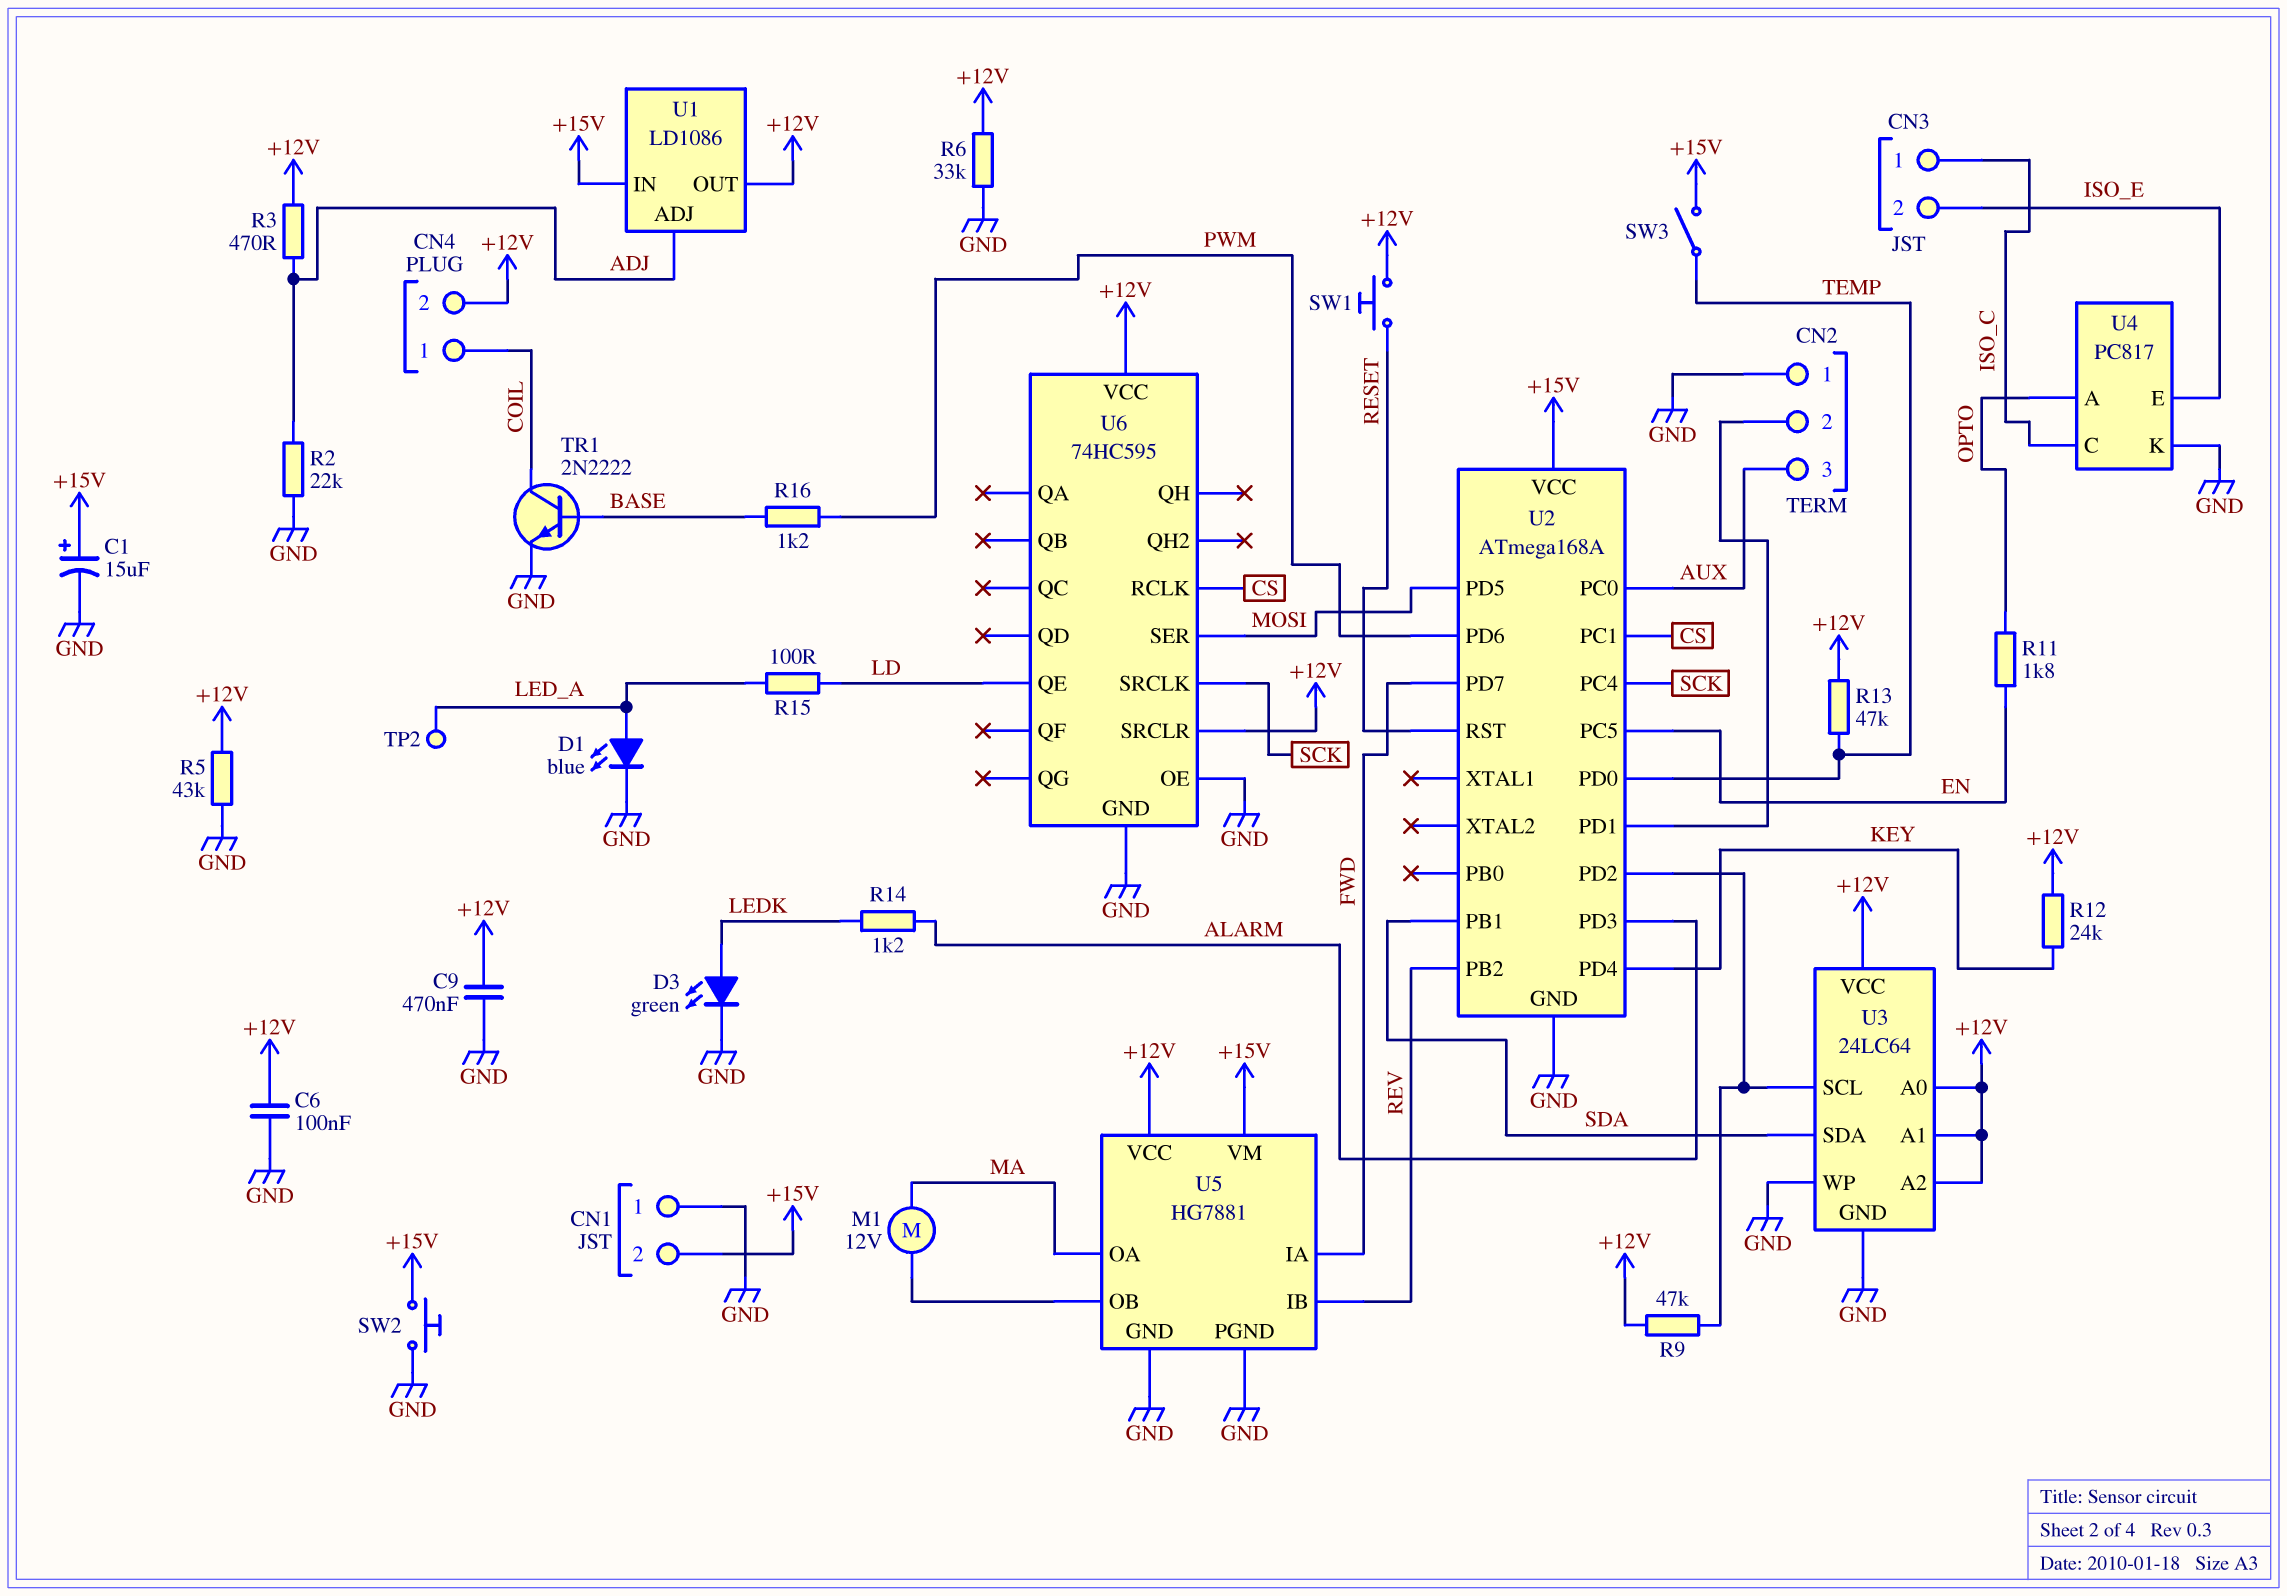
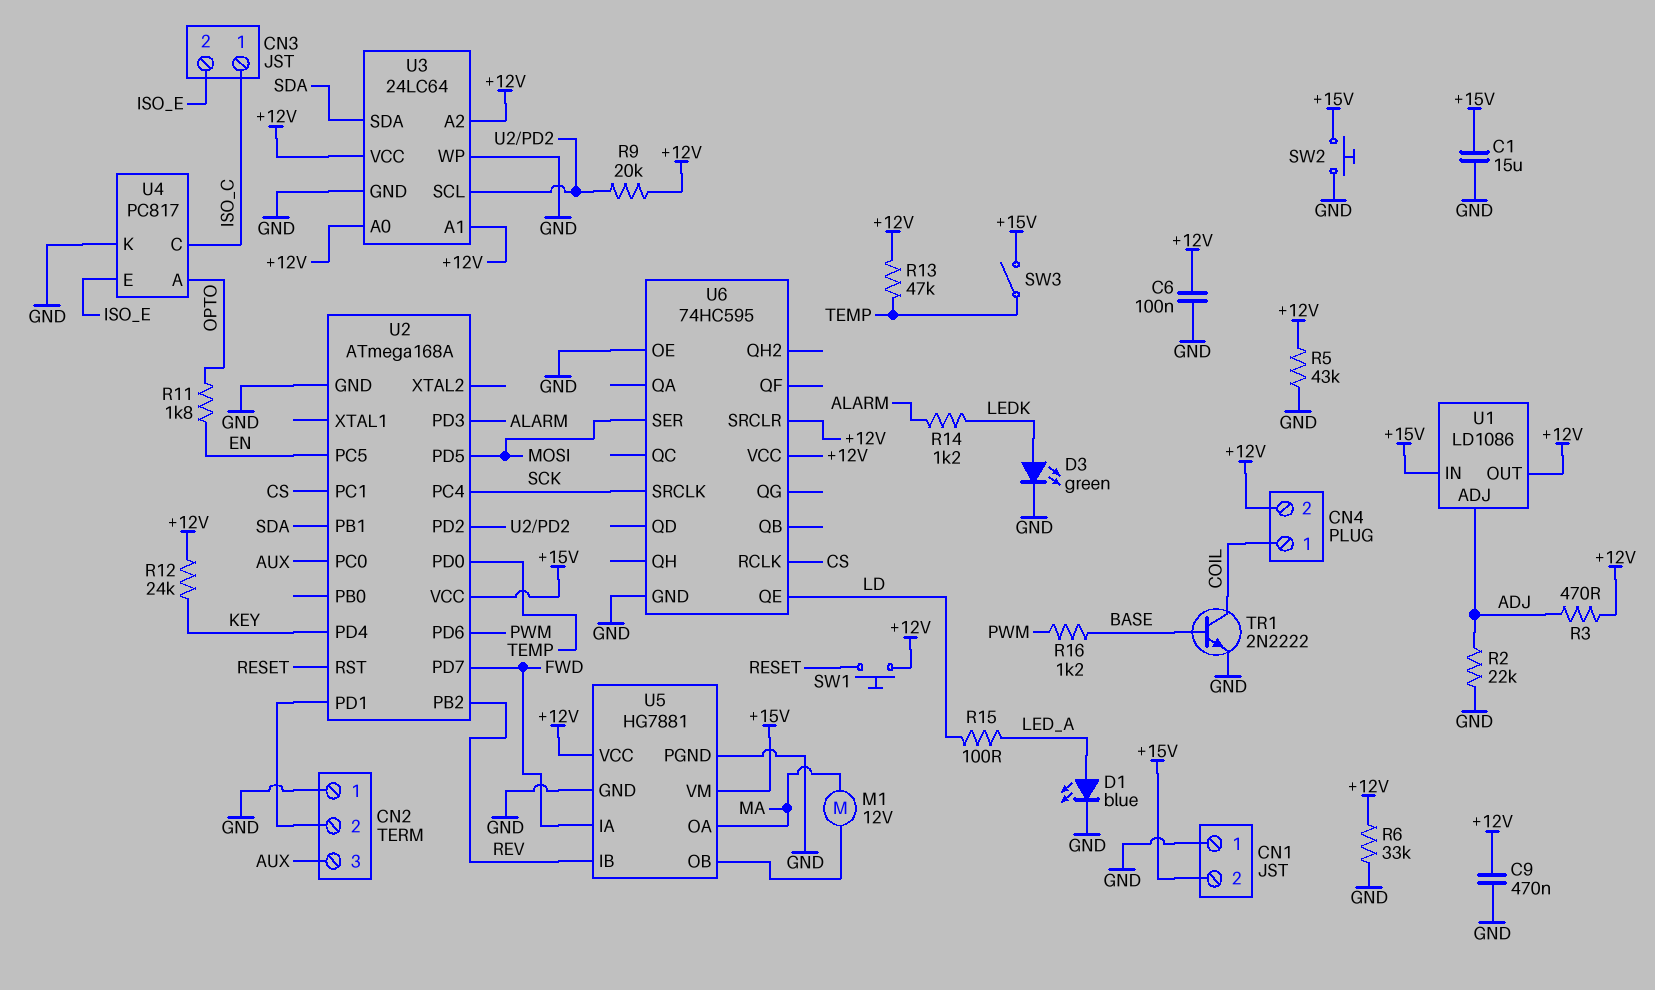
C1: 15uF (plus +15V, minus GND) -> 15uF (+15V, GND)
R9: 47k (+12V, U2/PD2) -> 20k (+12V, U2/PD2)
TP2: test point (LED_A) -> none

